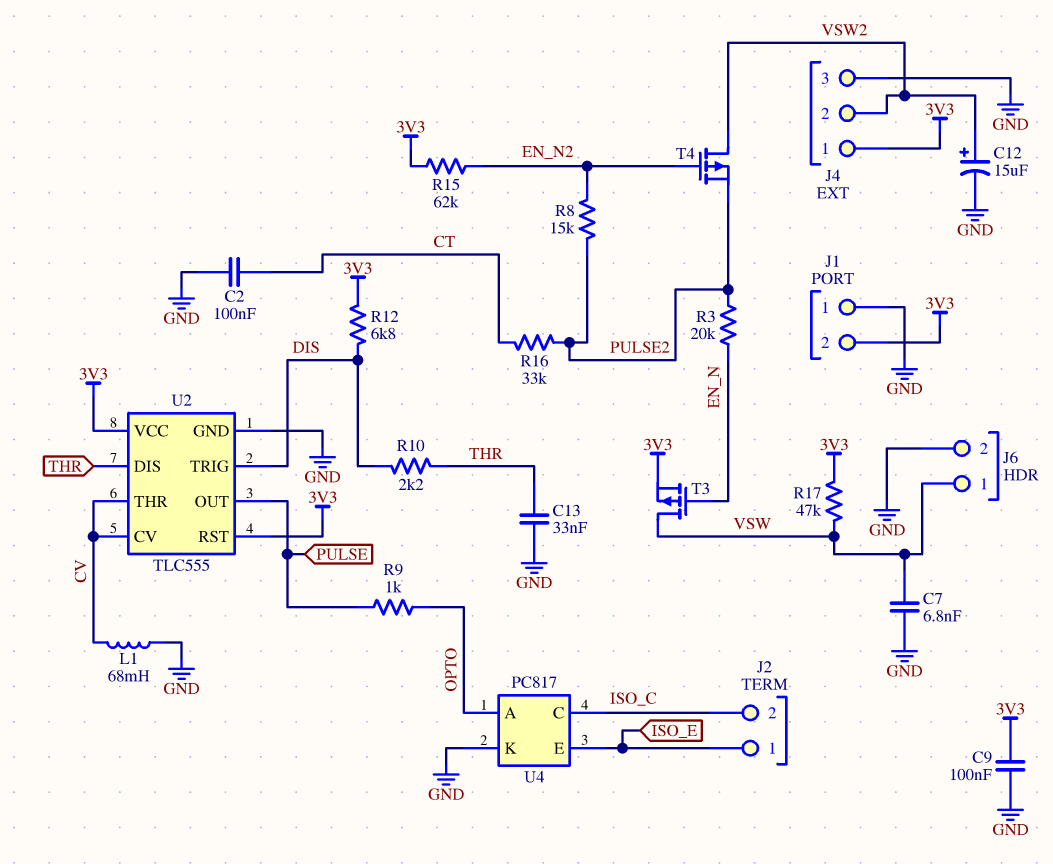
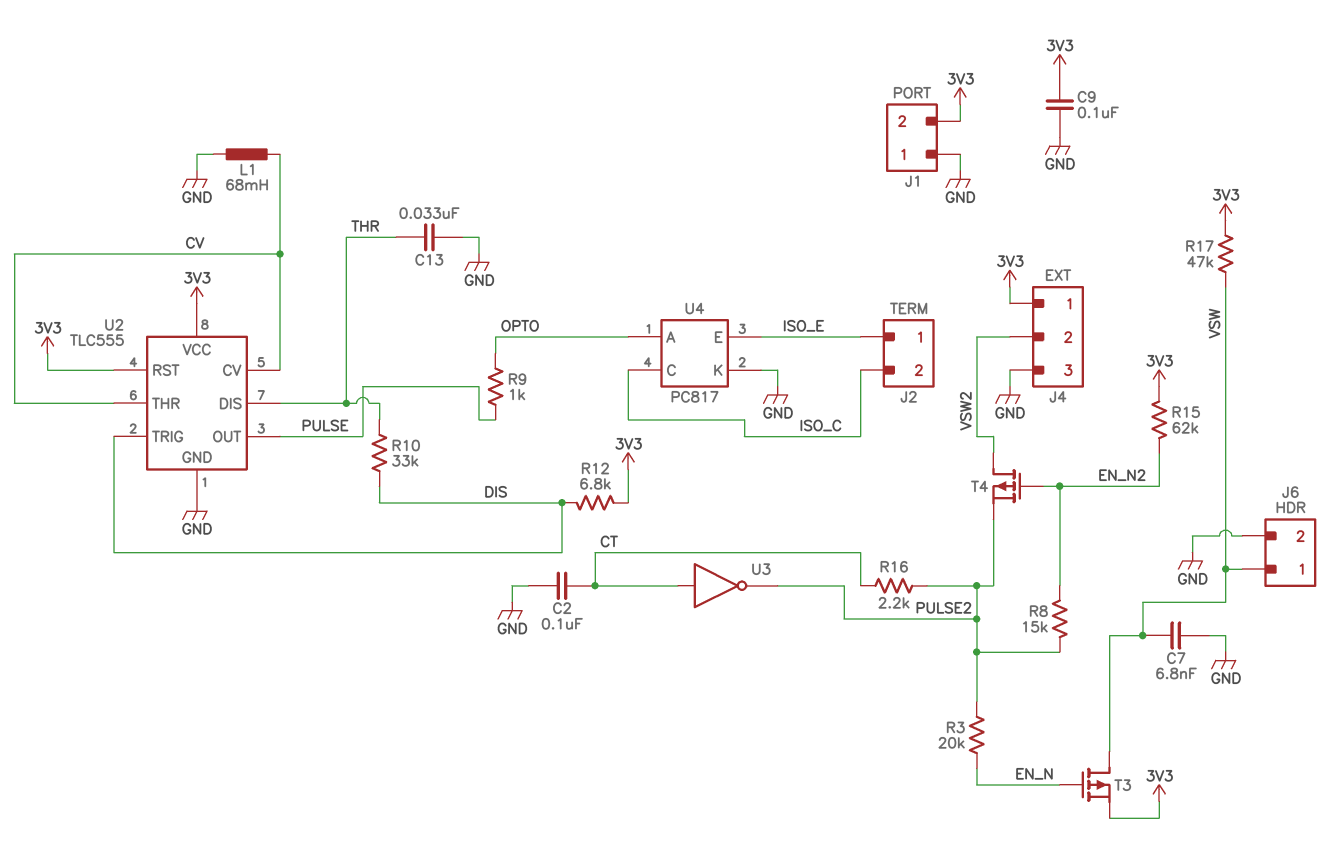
C12: 15uF (plus VSW2, minus GND) -> none
R10: 2.2k (DIS, THR) -> 33k (DIS, THR)
R16: 33k (CT, PULSE2) -> 2.2k (CT, PULSE2)
U3: none -> NOT (in CT, out PULSE2)

